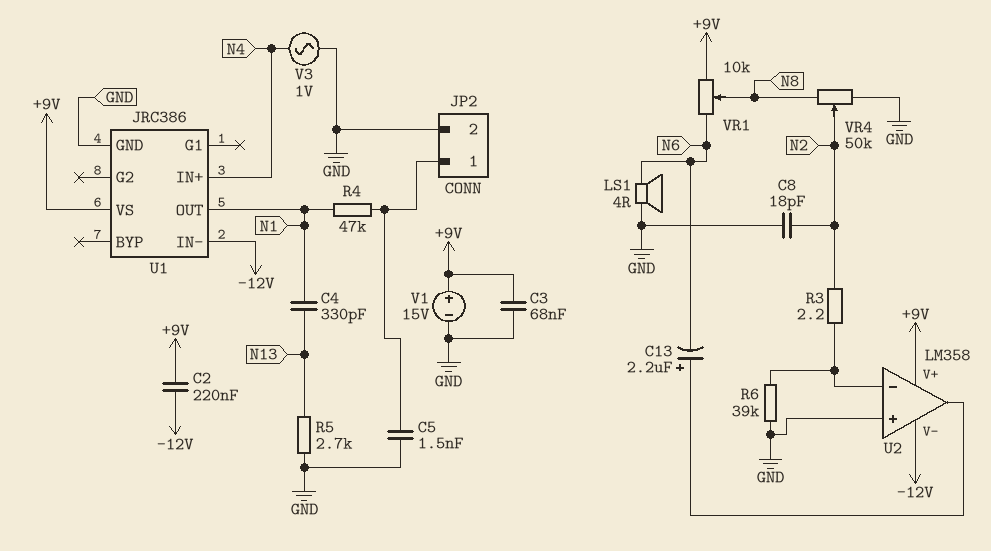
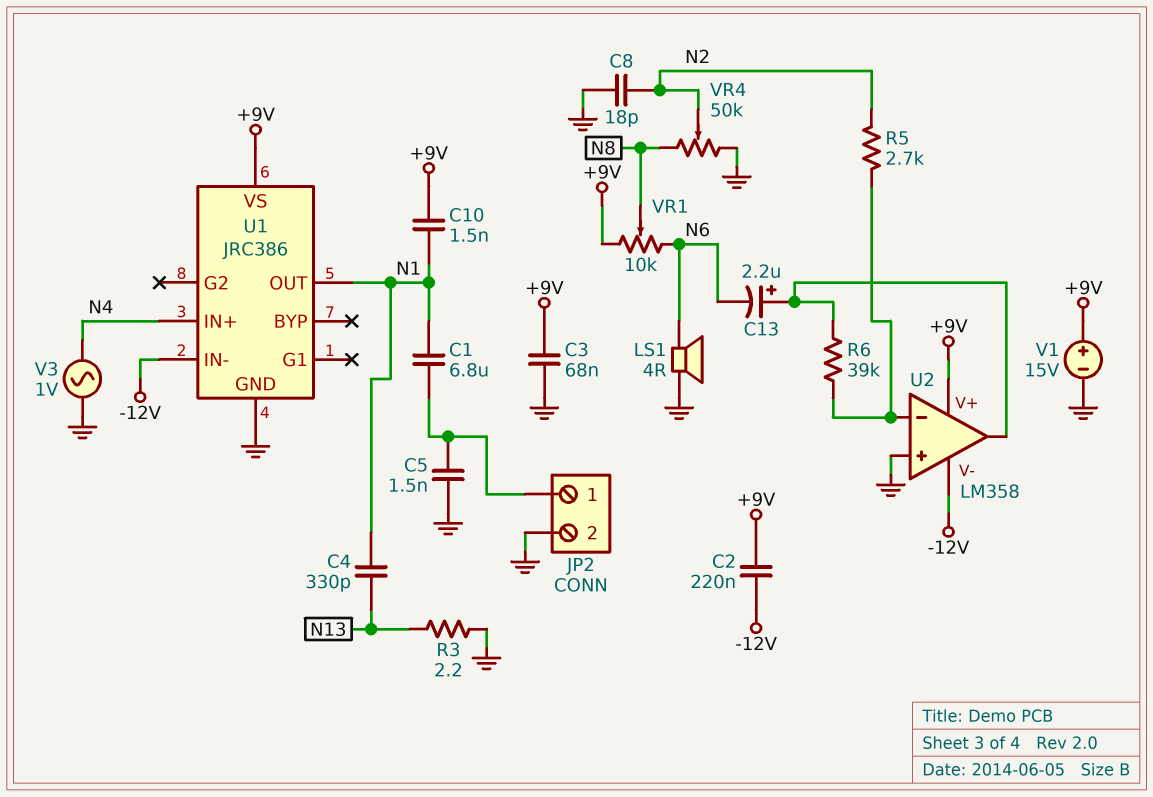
C1: none -> 6.8uF (JP2/1, N1)
C10: none -> 1.5nF (+9V, N1)
R3: 2.2 (N2, U2/in-) -> 2.2 (GND, N13)
R4: 47k (JP2/1, N1) -> none
R5: 2.7k (GND, N13) -> 2.7k (N2, U2/in-)
R6: 39k (GND, U2/in-) -> 39k (U2/in-, U2/out)

